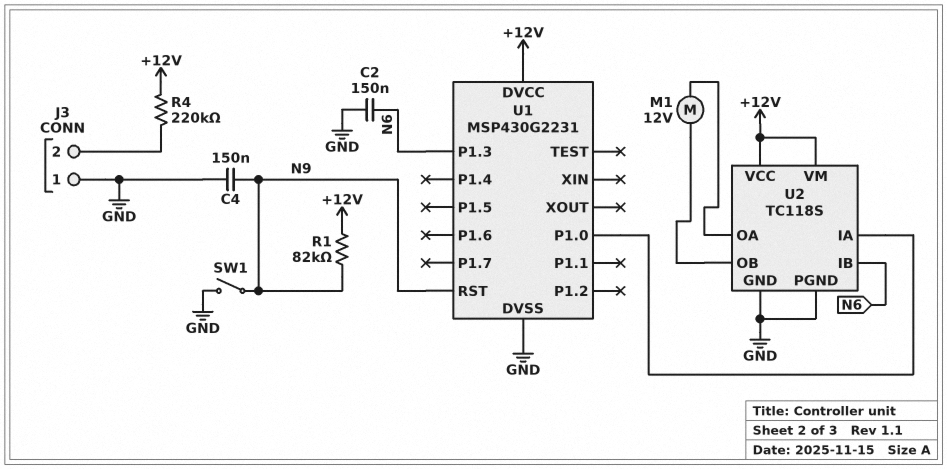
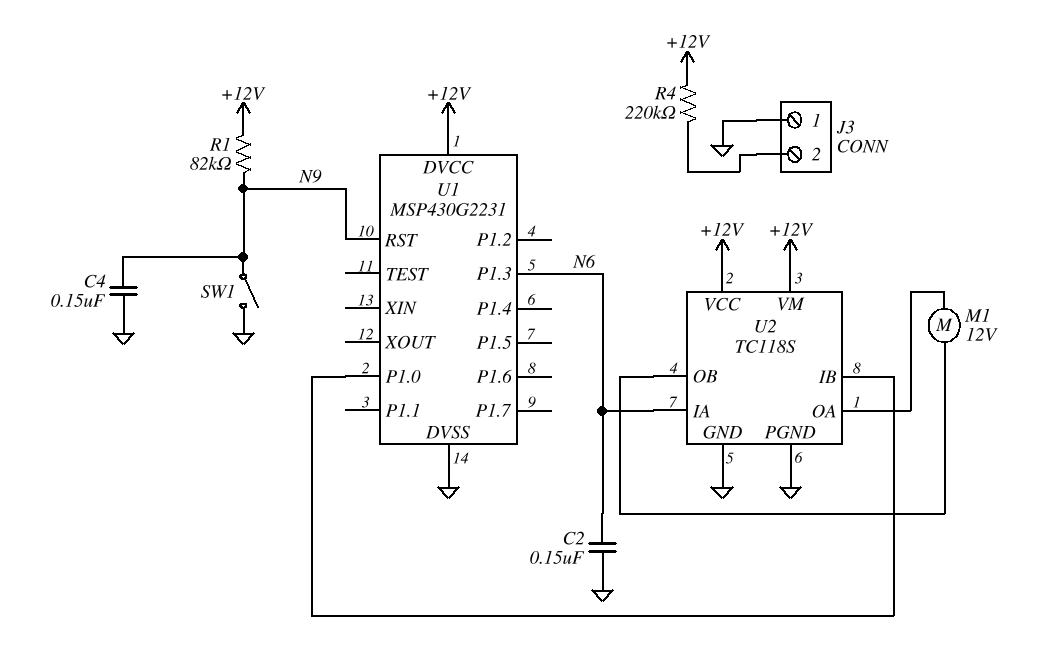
U2 pin IA: U1/P1.0 -> N6
U2 pin IB: N6 -> U1/P1.0

